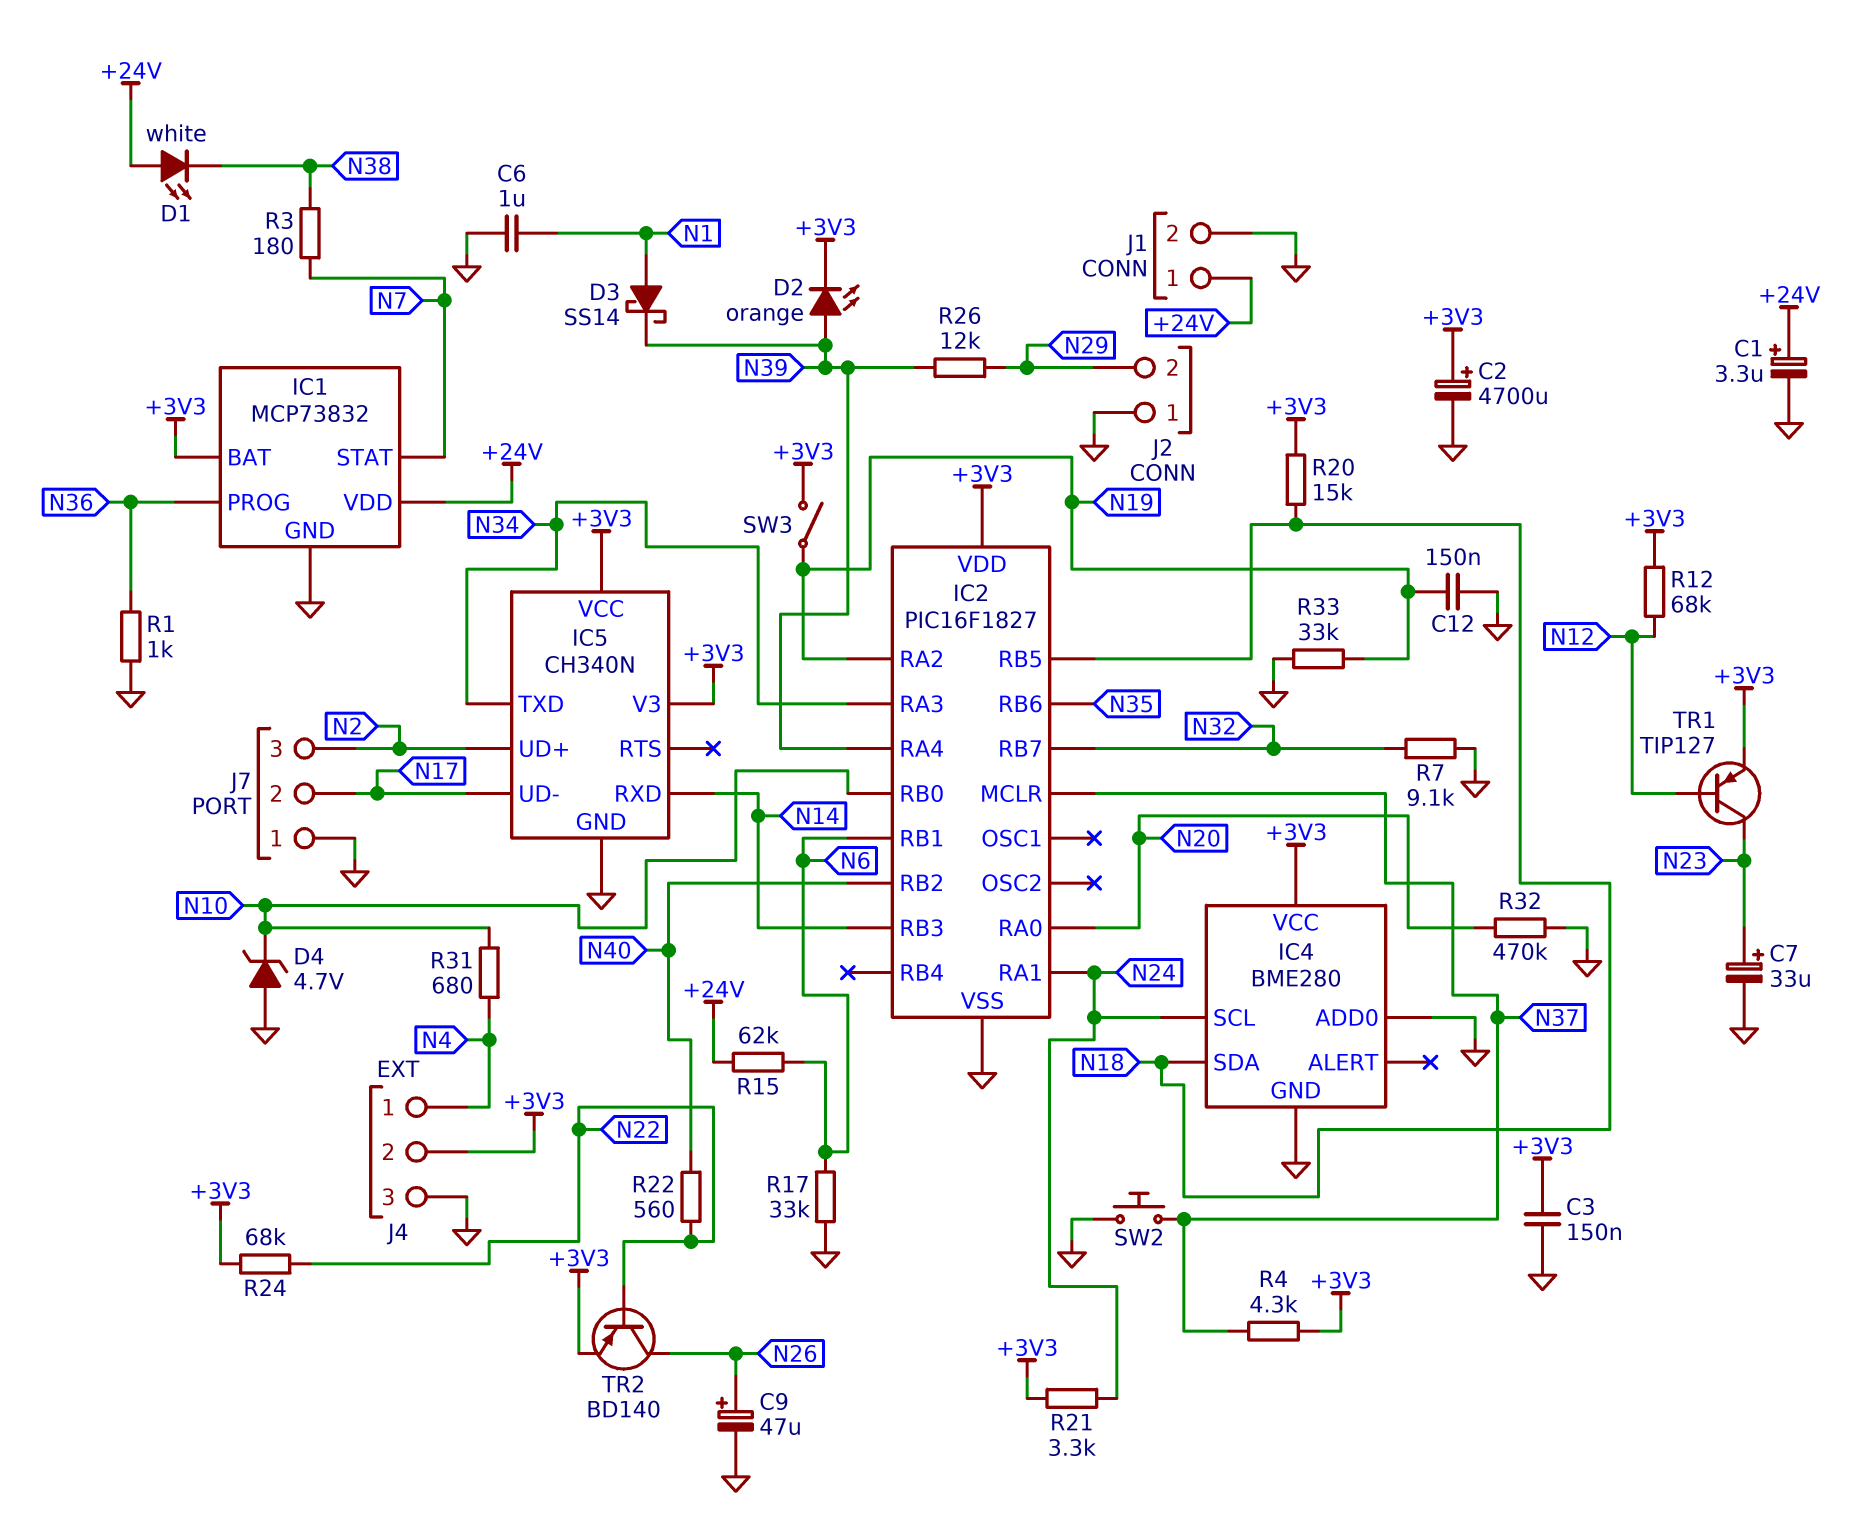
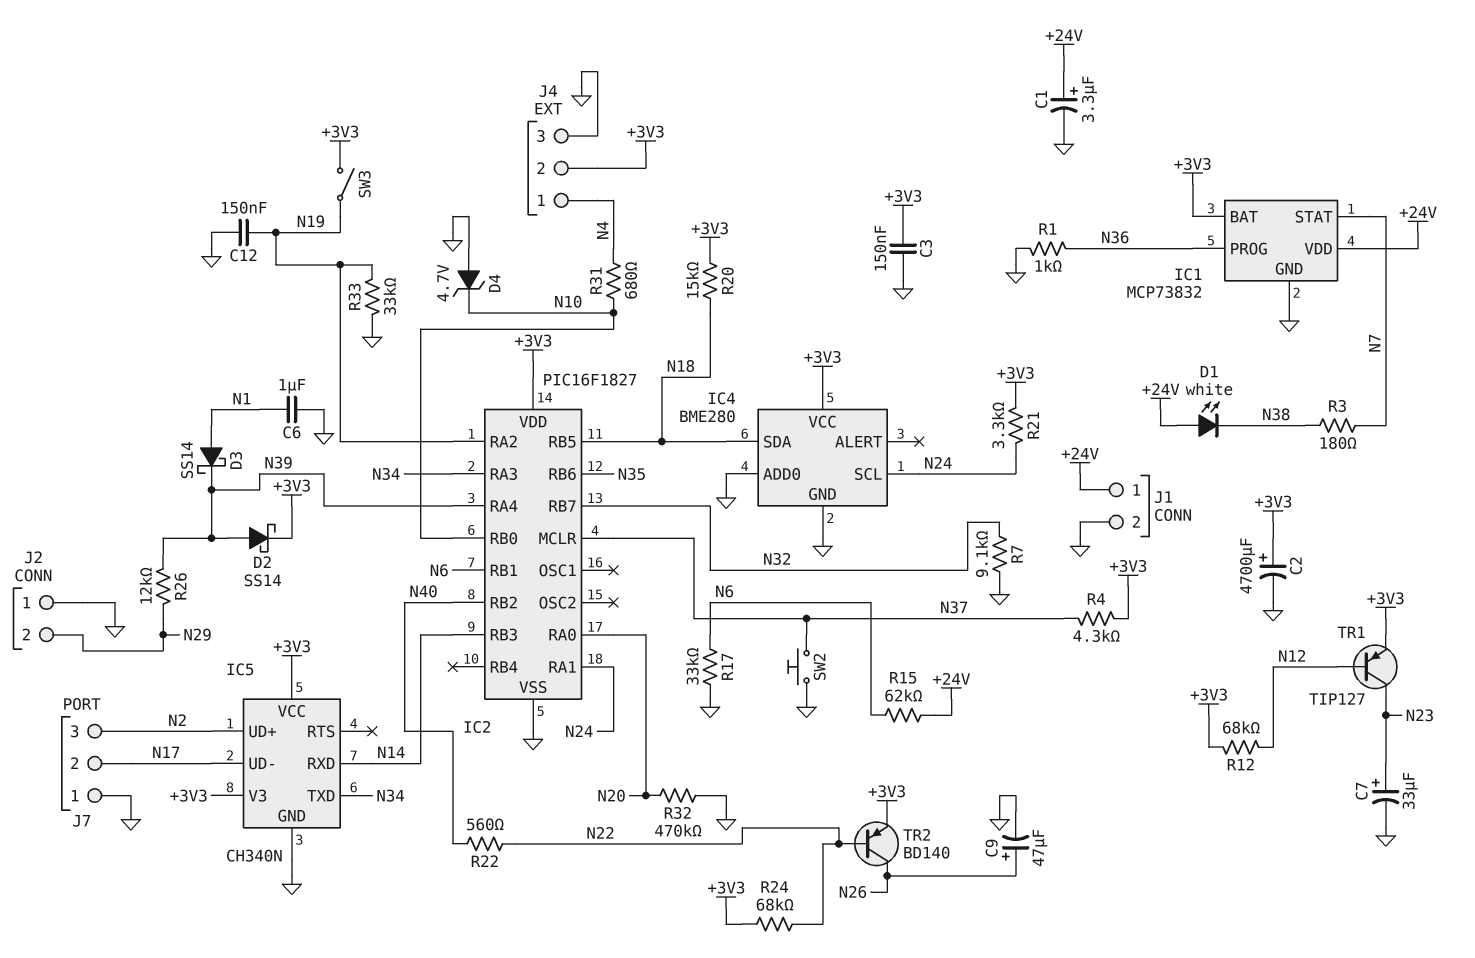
D2: LED orange (A N39, K +3V3) -> schottky SS14 (A N39, K +3V3)

